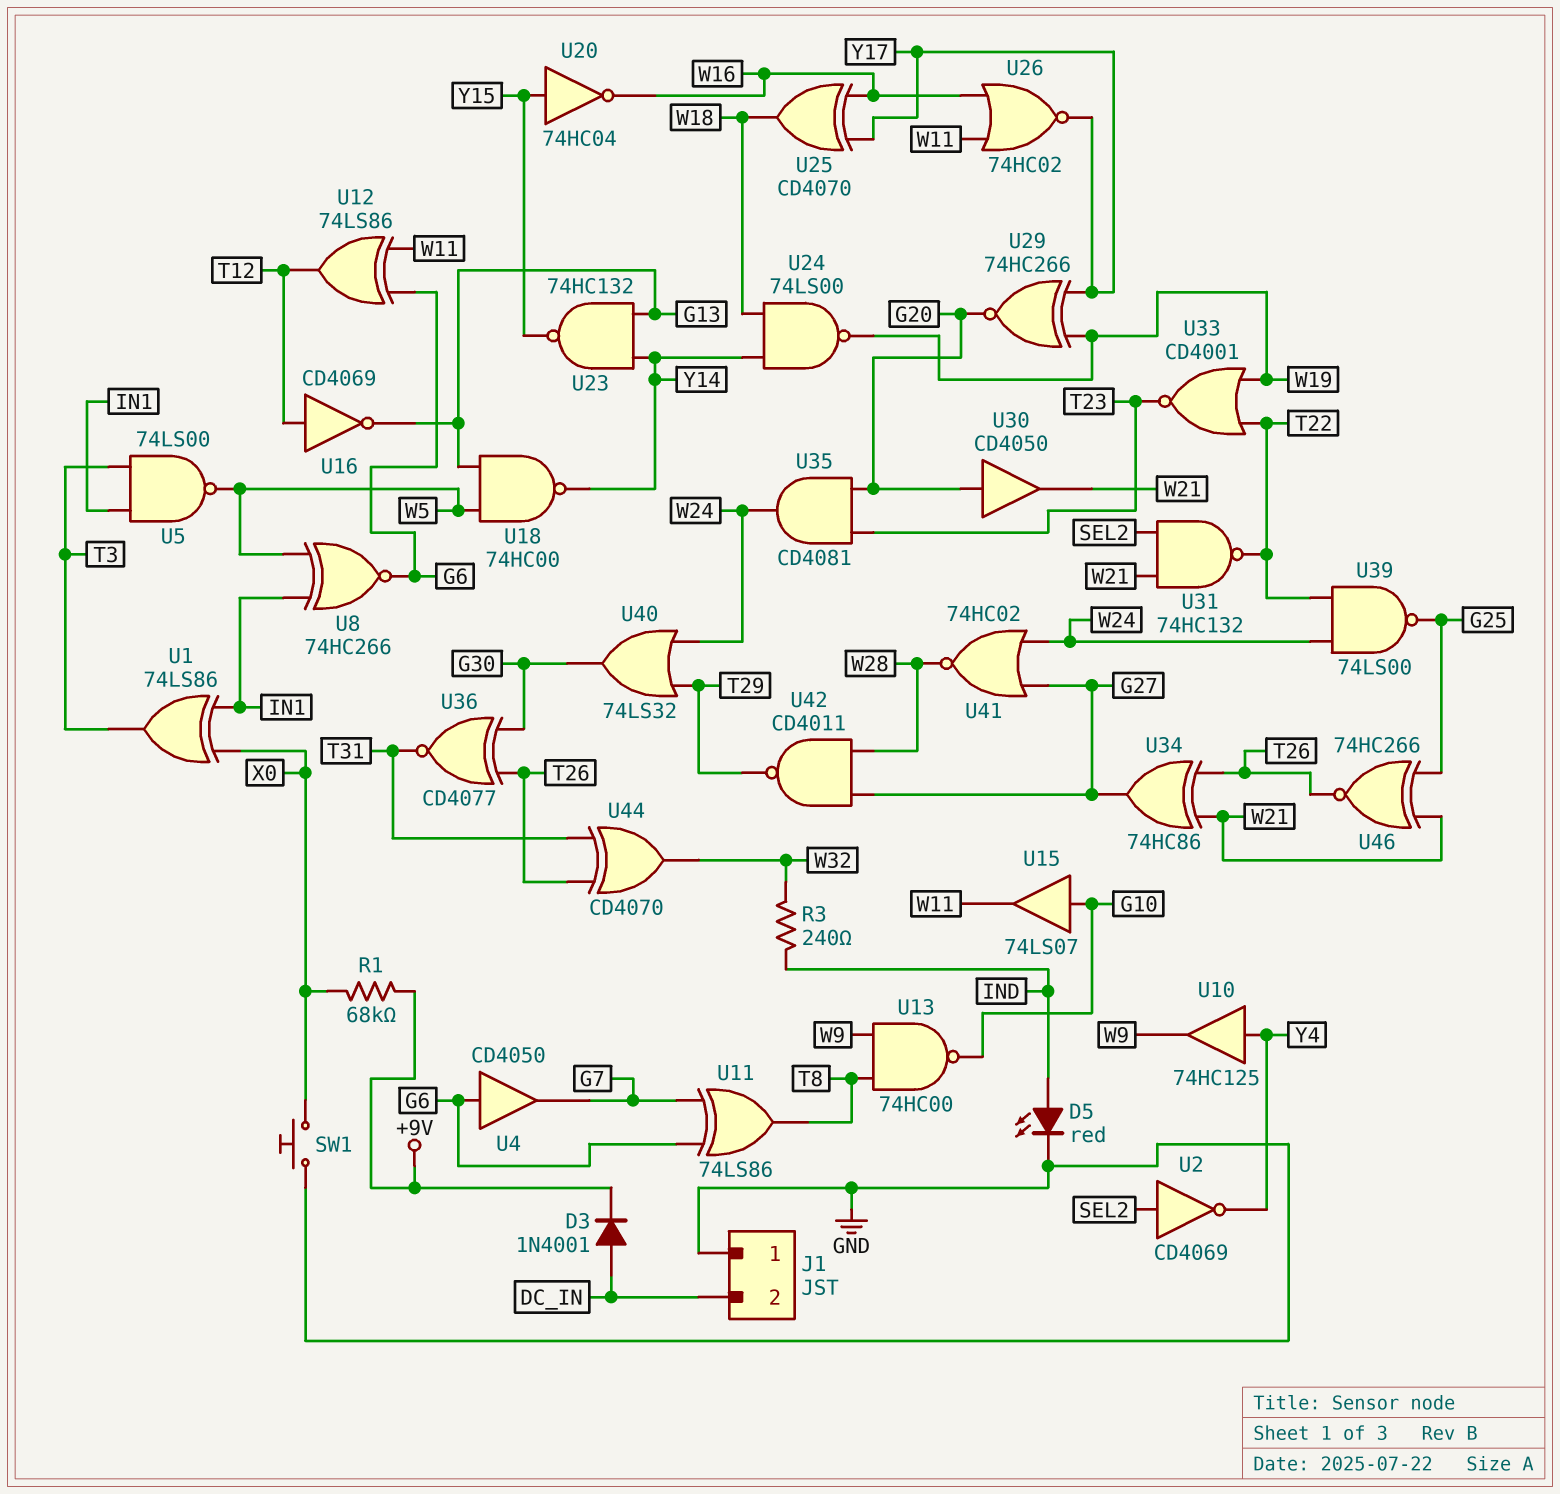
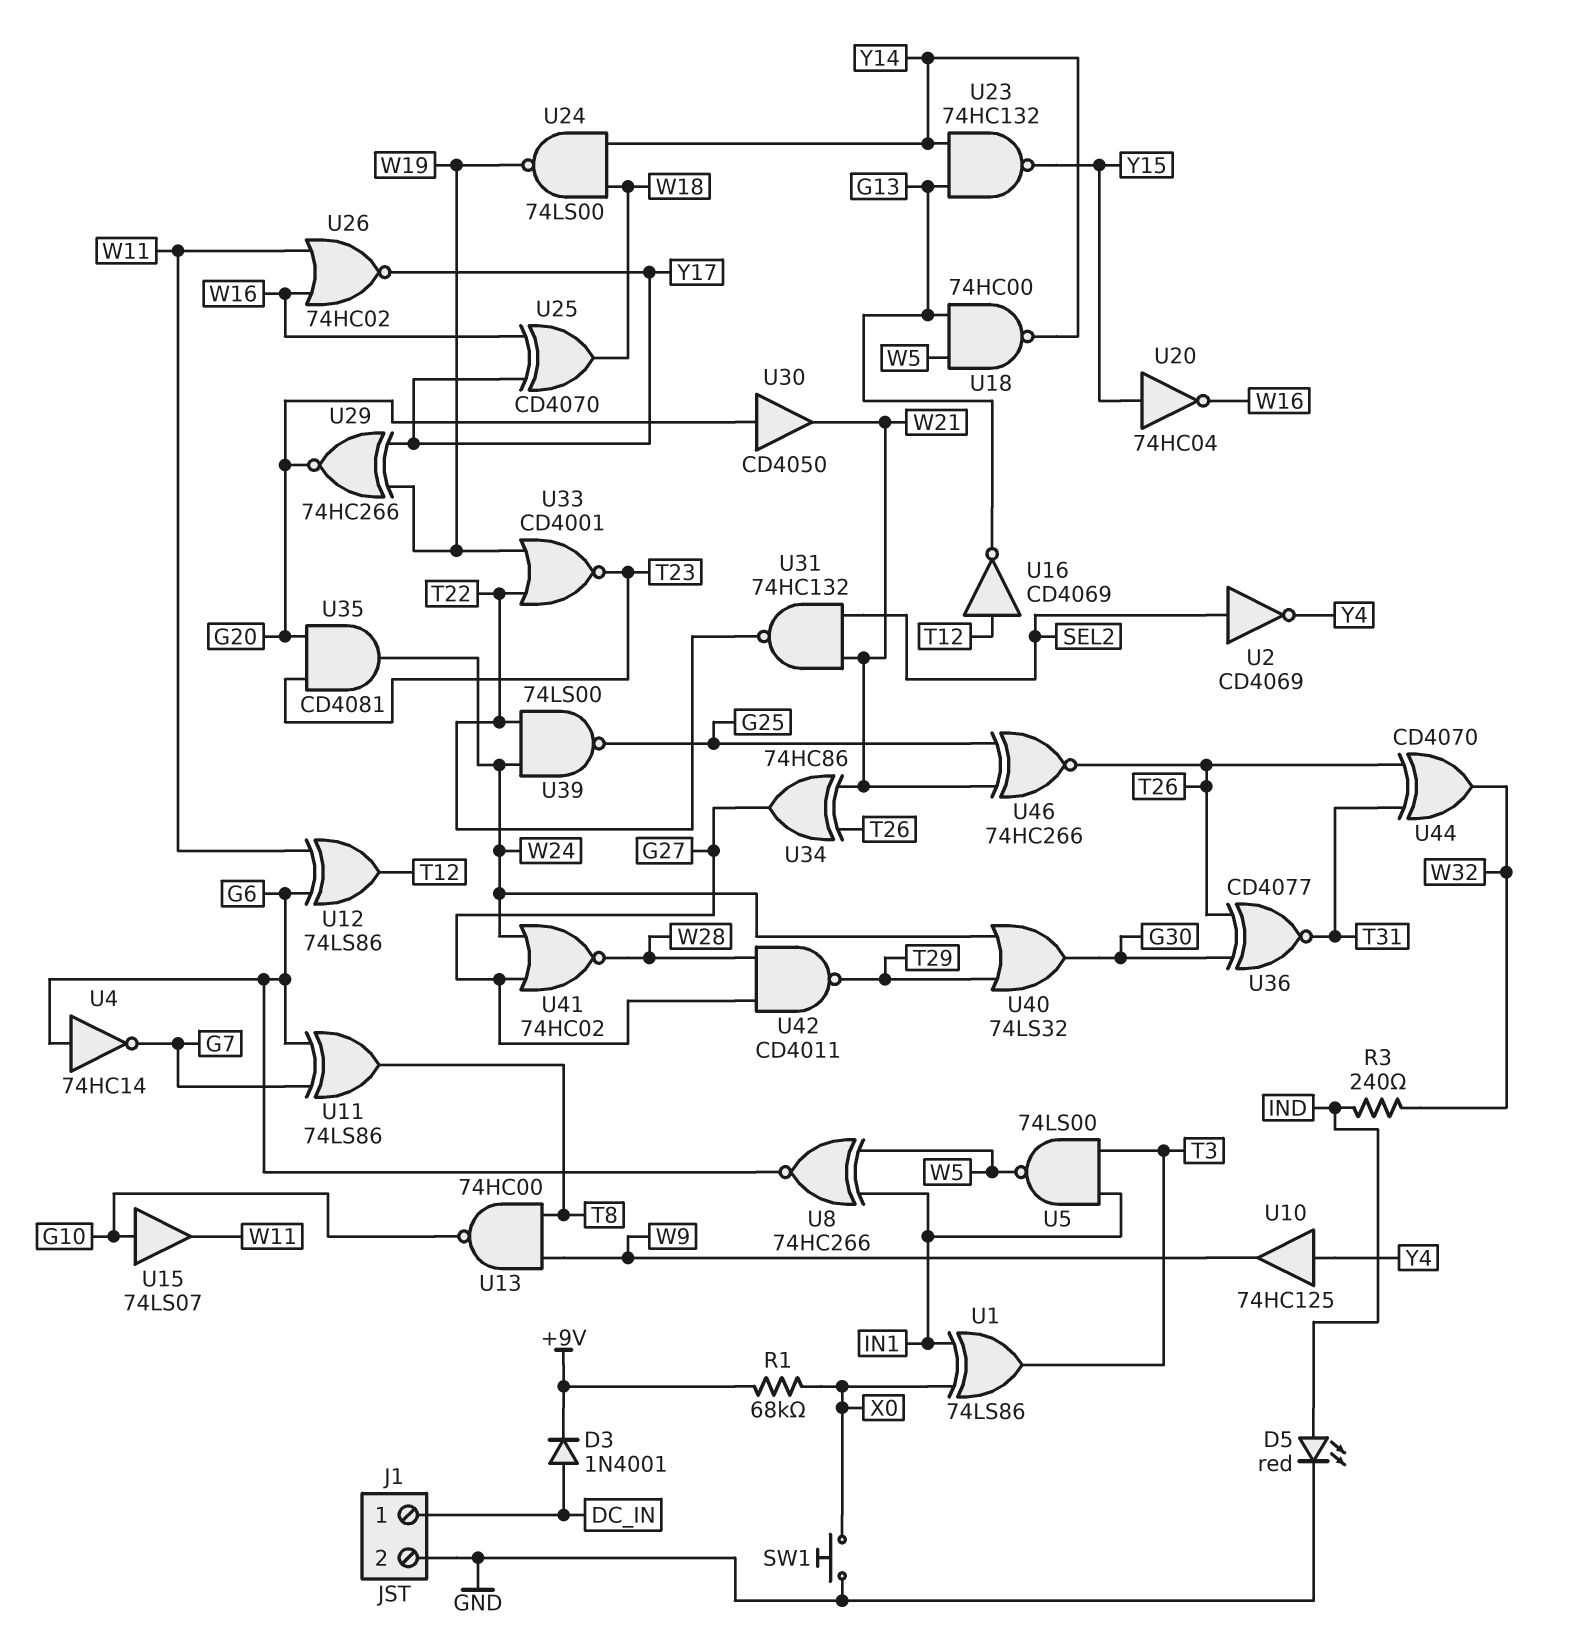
J1 pin 1: GND -> DC_IN
J1 pin 2: DC_IN -> GND
U4: buffer CD4050 (in G6, out G7) -> NOT 74HC14 (in G6, out G7)

